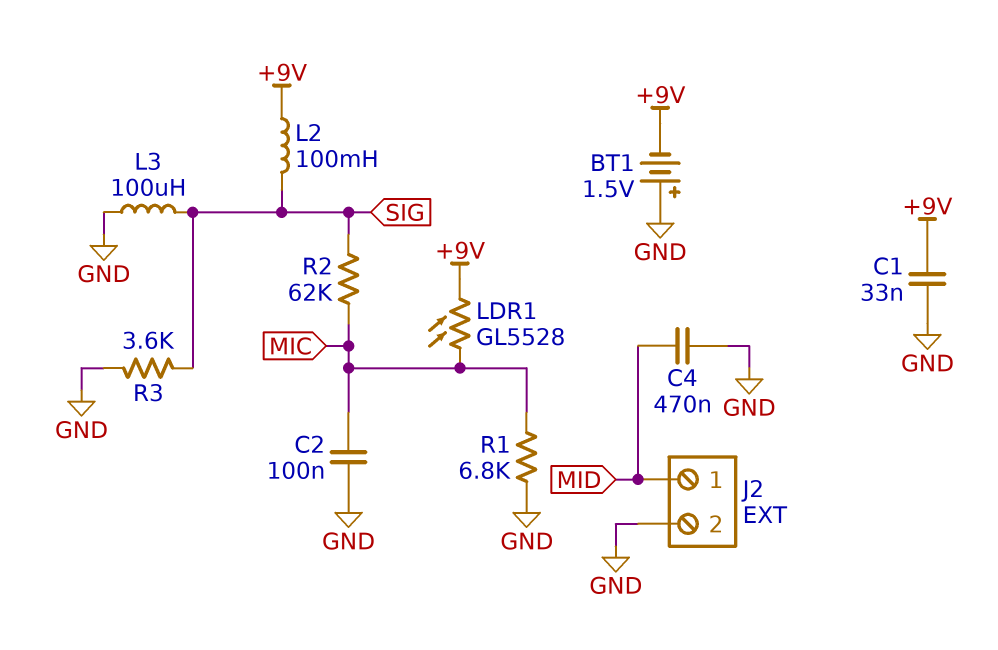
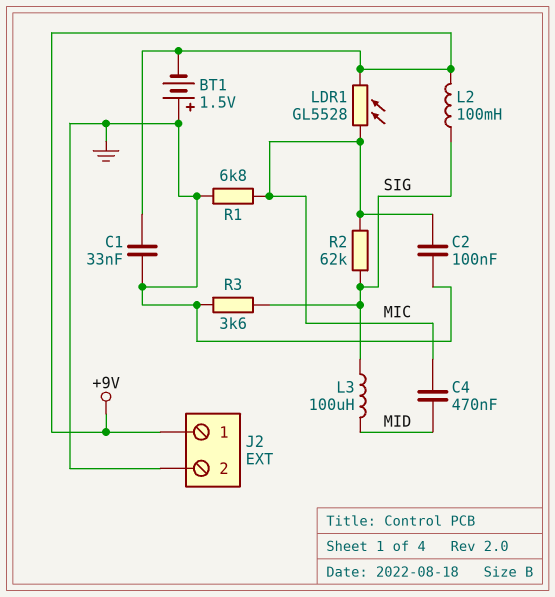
C4: 470nF (GND, MID) -> 470nF (MIC, MID)
J2 pin 1: MID -> +9V
L3: 100uH (GND, SIG) -> 100uH (MID, SIG)

